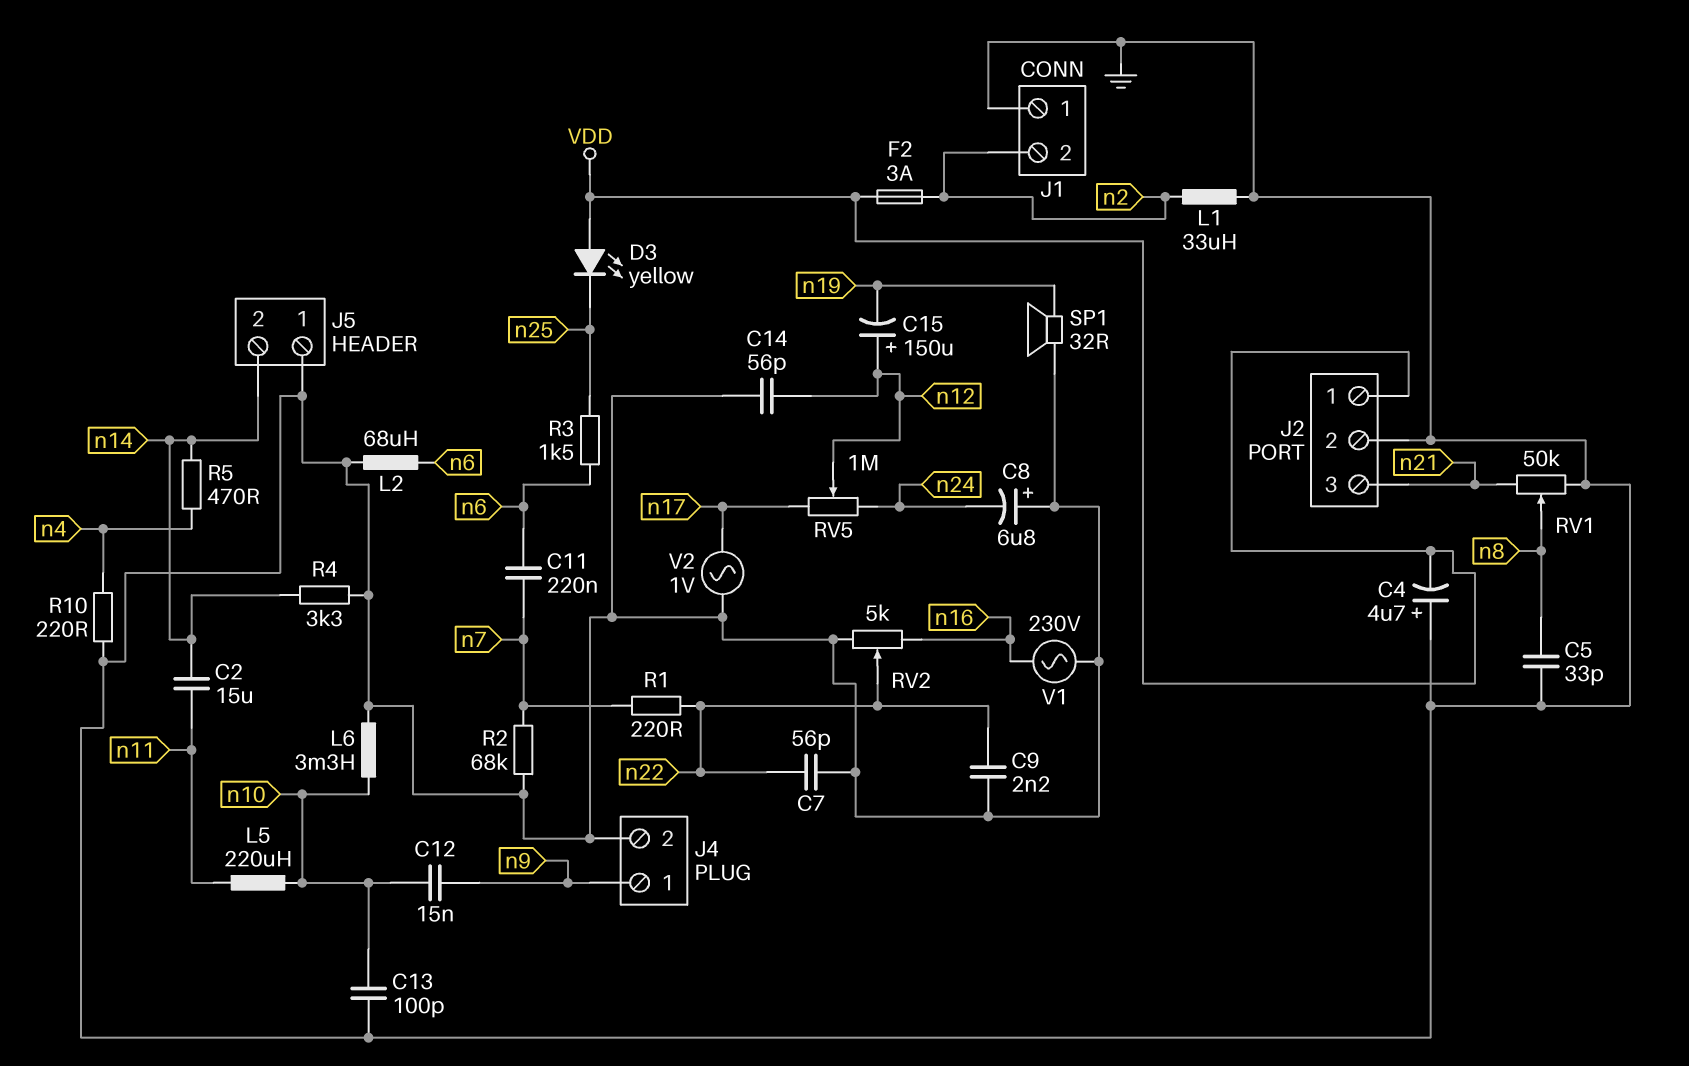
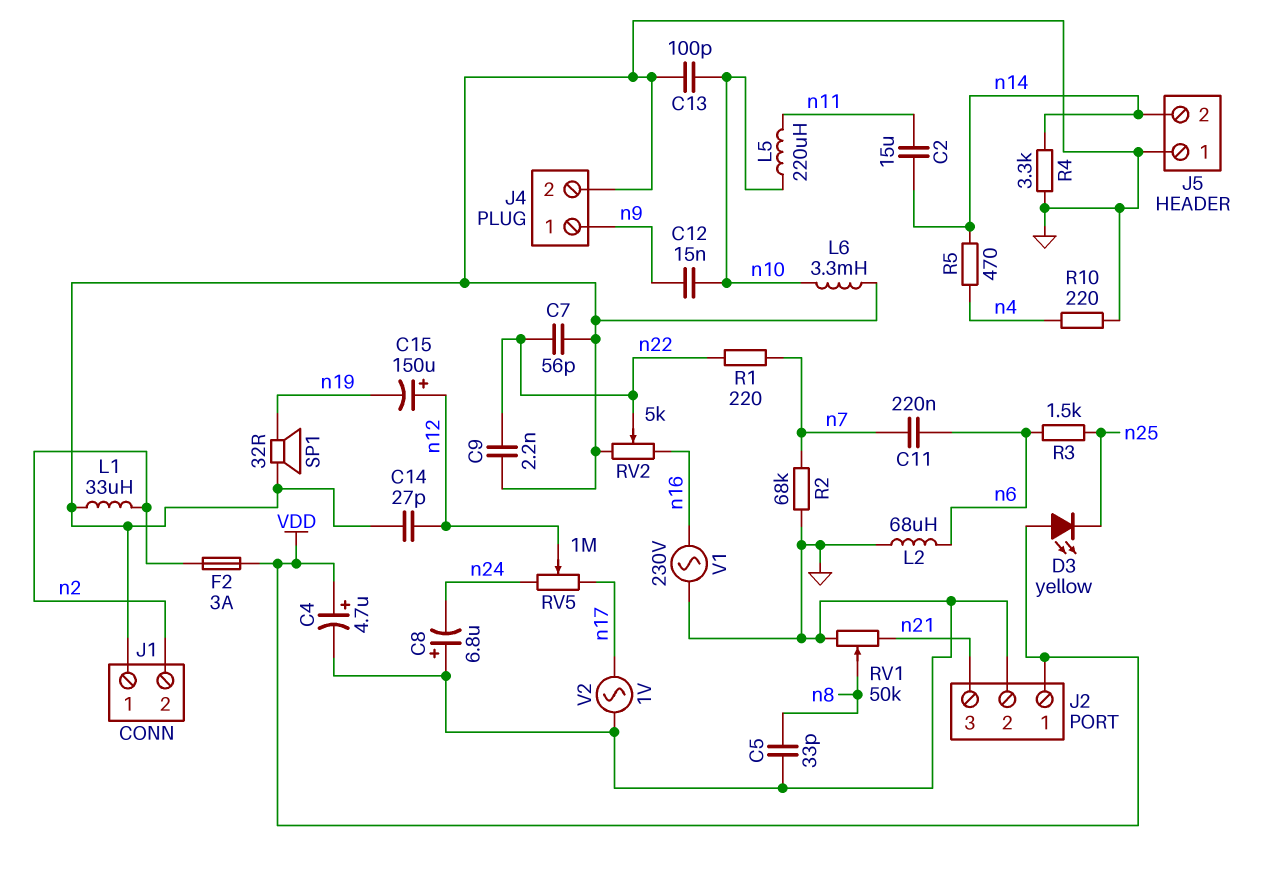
C4: 4.7uF (plus GND, minus VDD) -> 4.7uF (plus VDD, minus GND)
C14: 56pF (GND, n12) -> 27pF (GND, n12)

